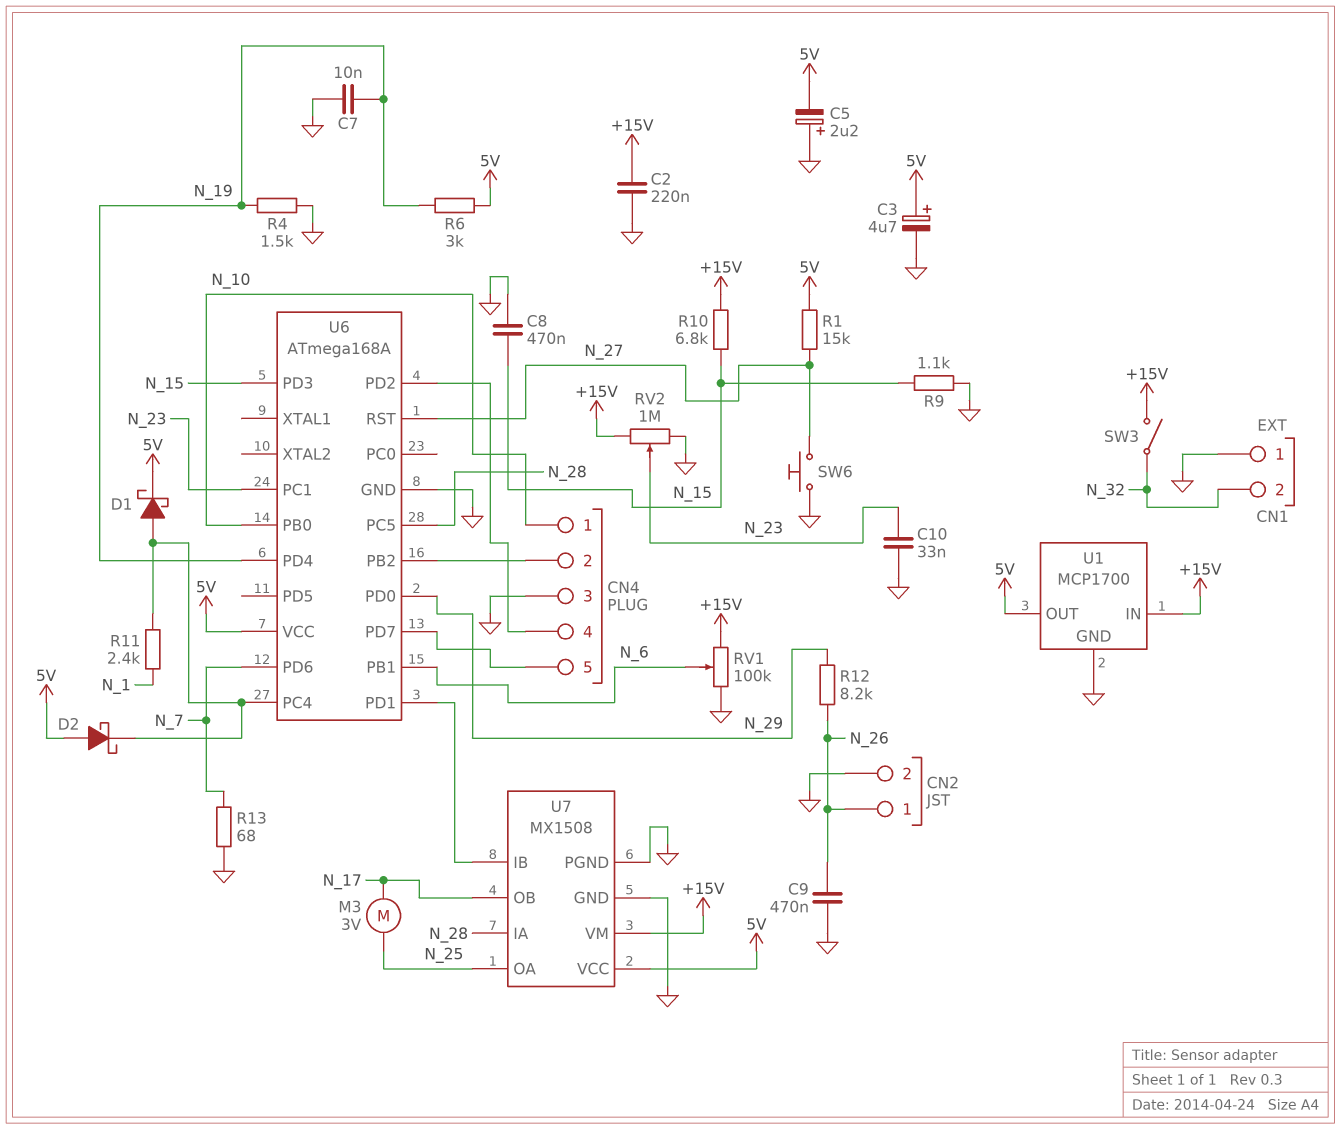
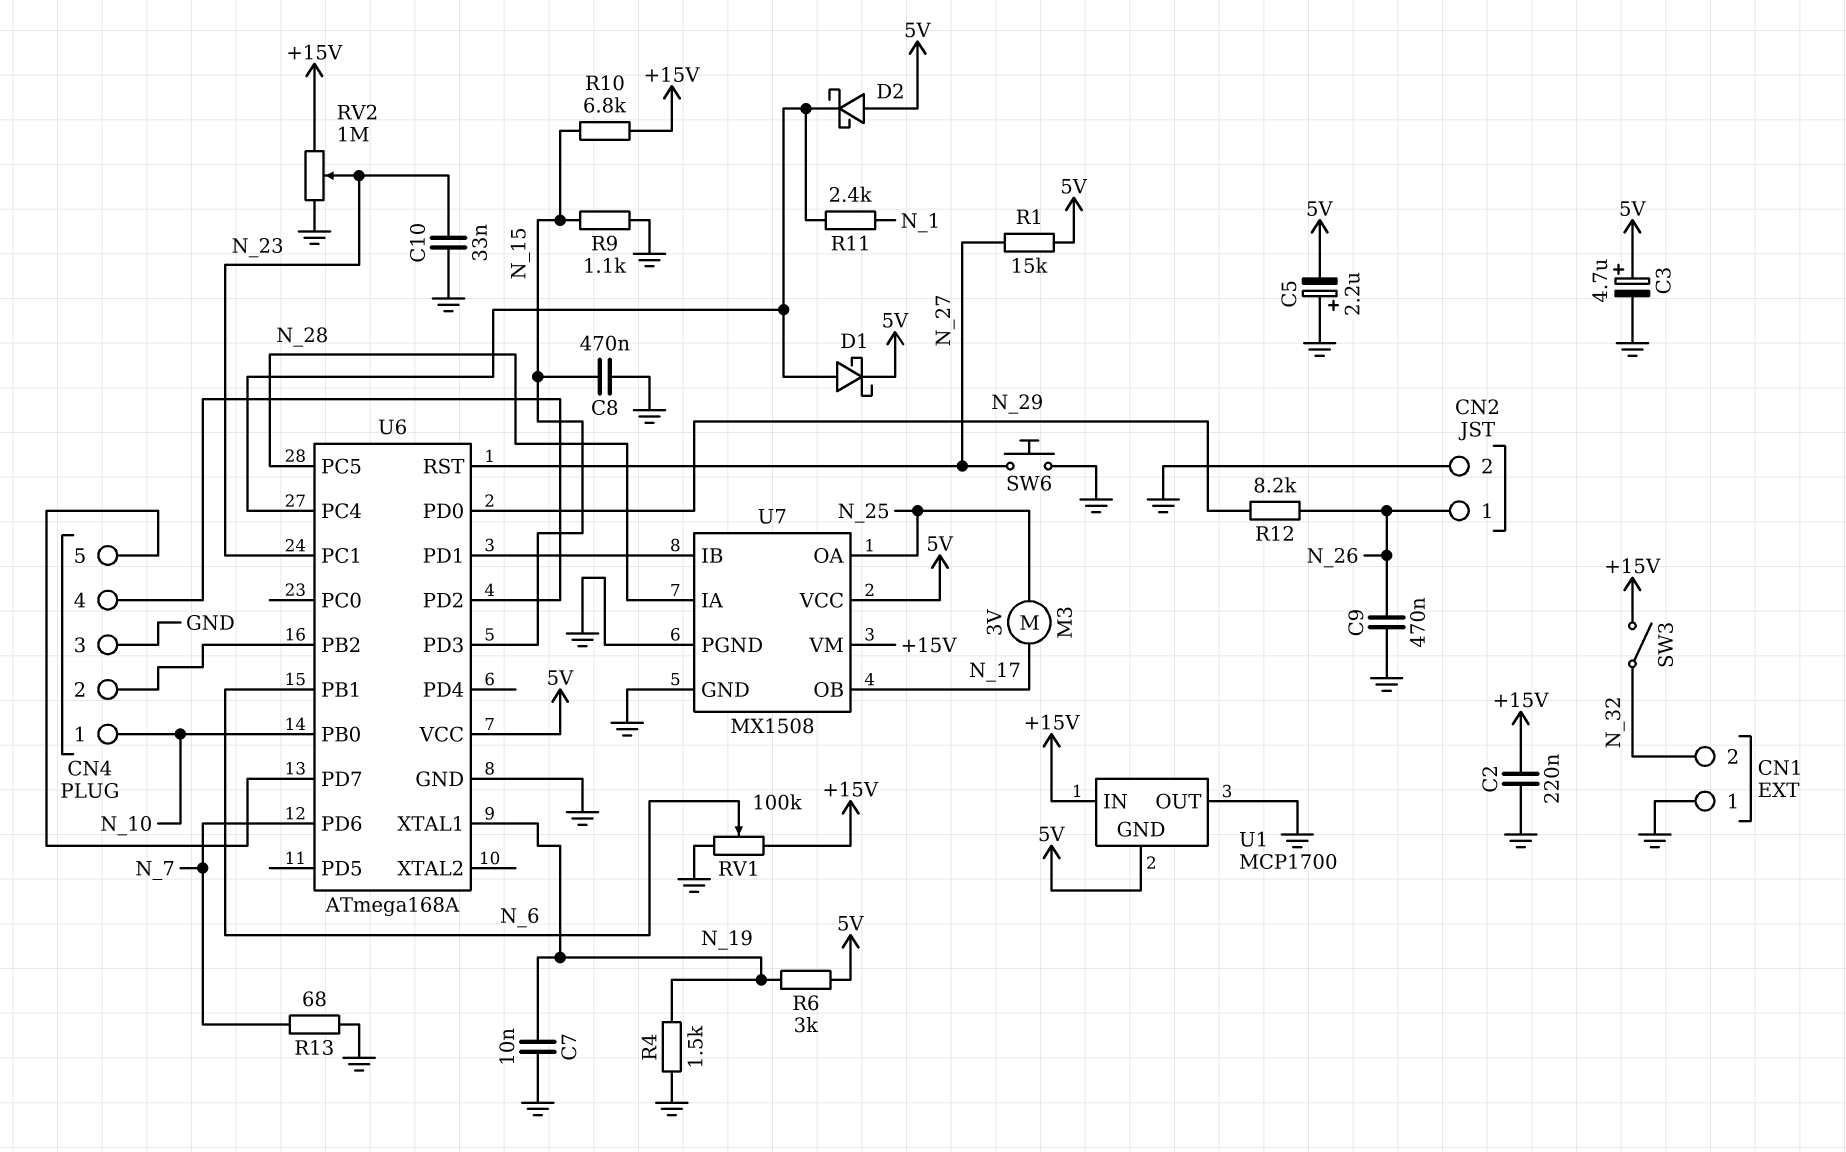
U1 pin GND: GND -> 5V
U1 pin OUT: 5V -> GND
U6 pin PD4: N_19 -> none
U6 pin XTAL1: none -> N_19

